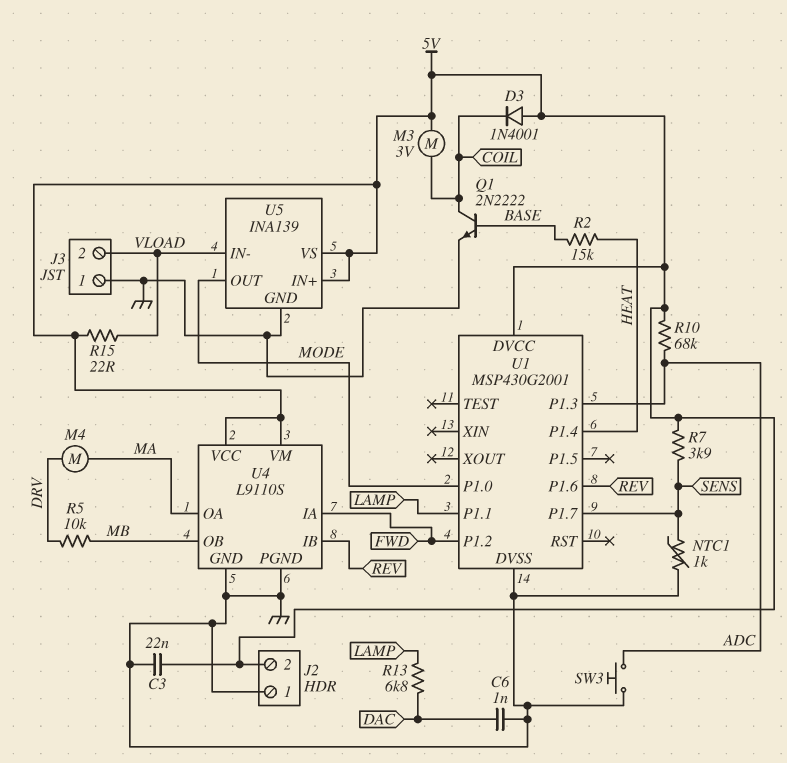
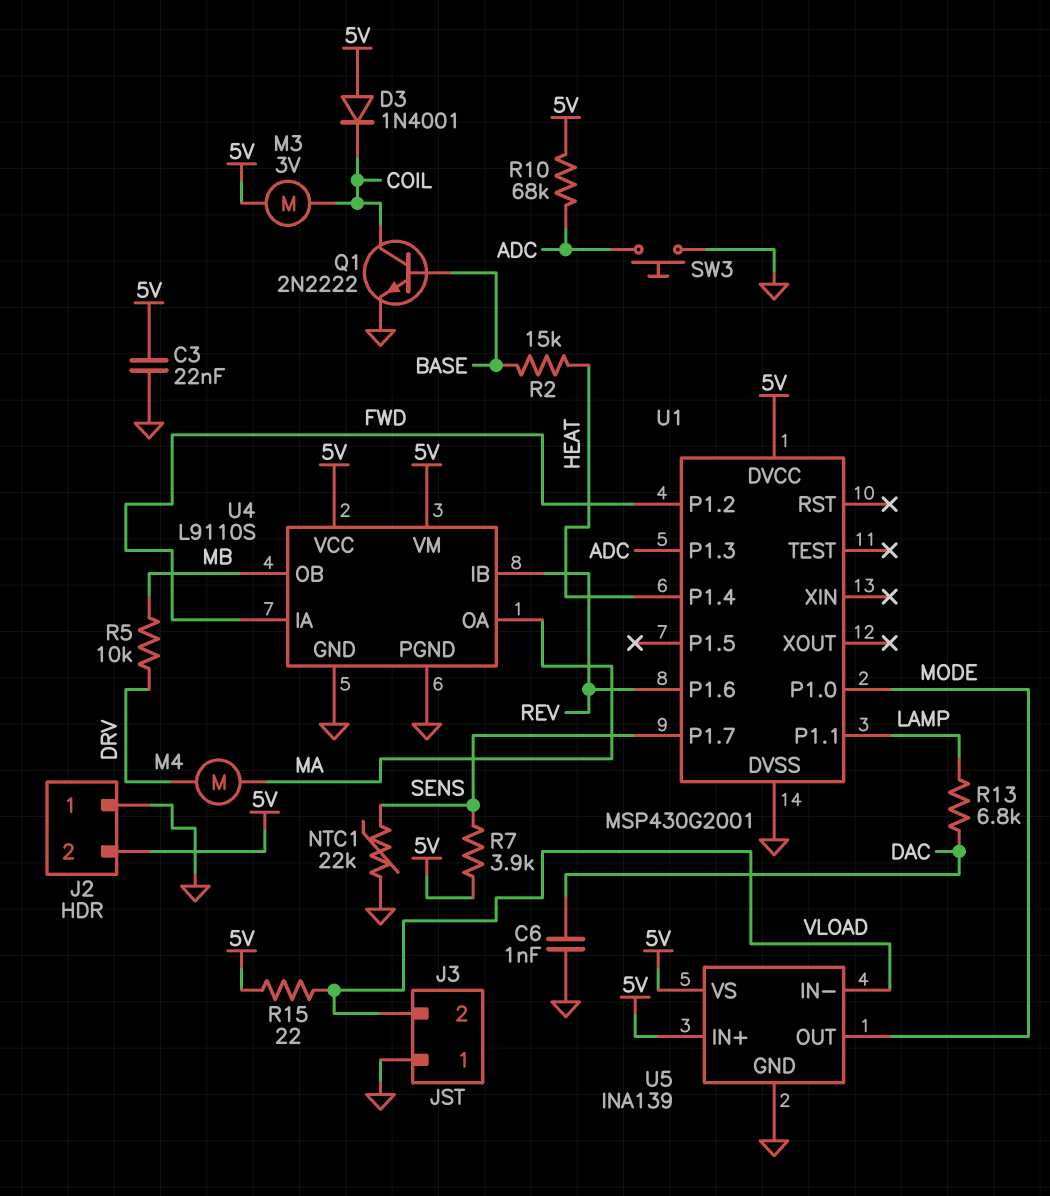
NTC1: 1k (GND, SENS) -> 22k (GND, SENS)

